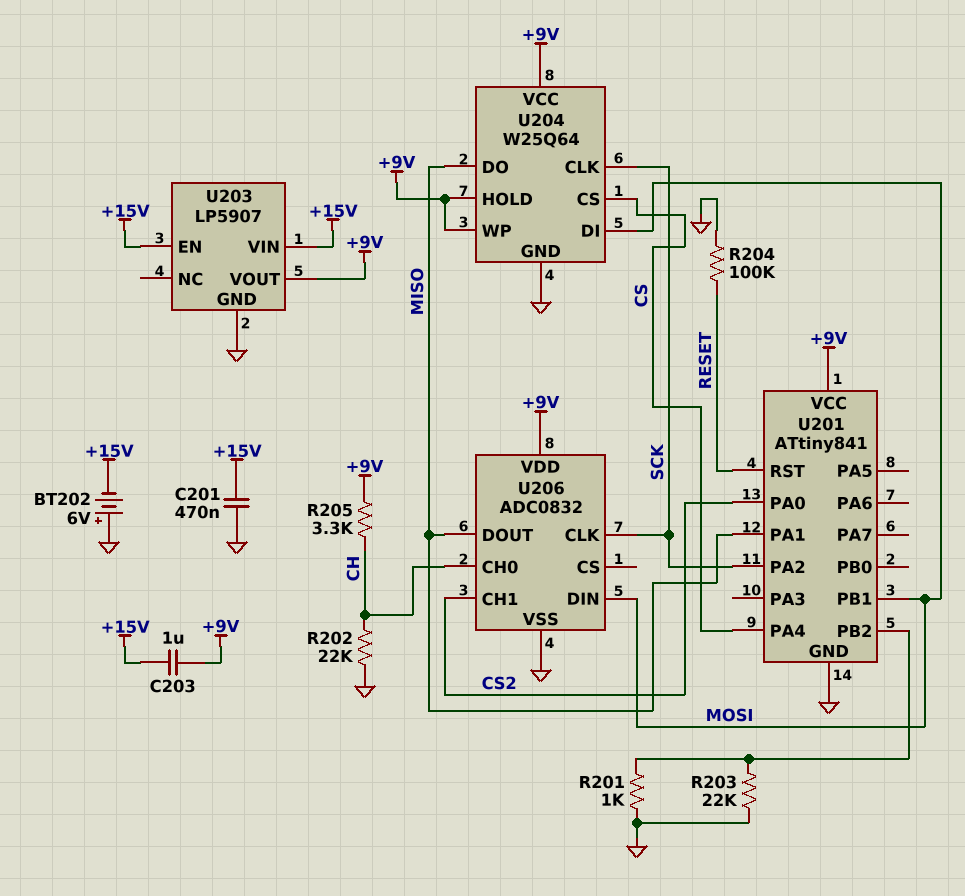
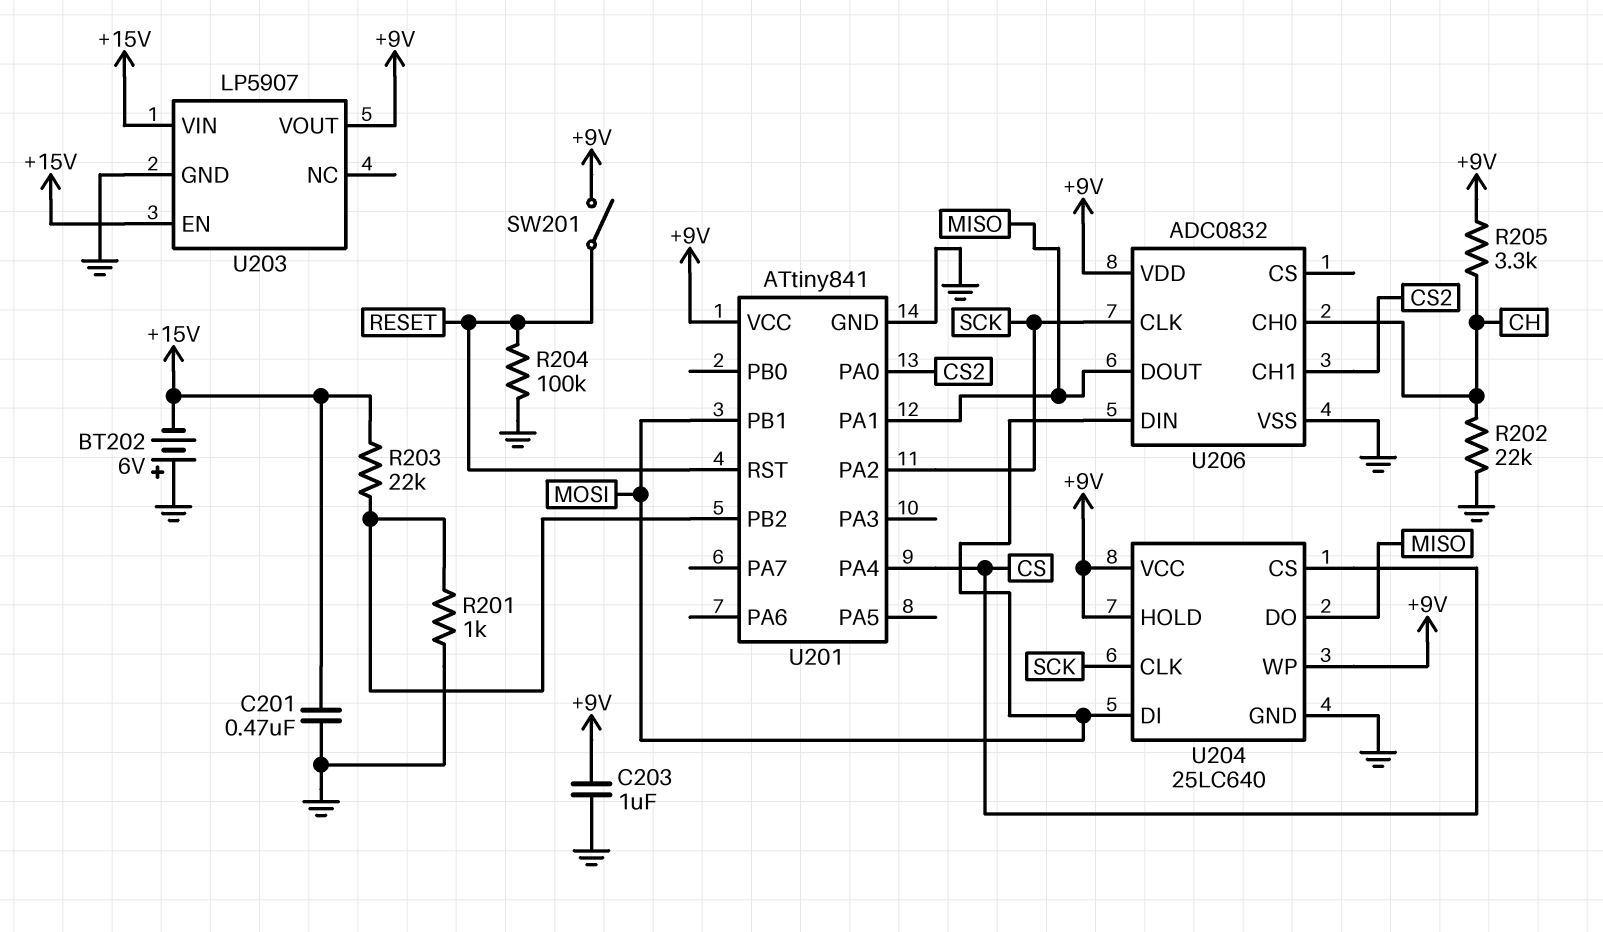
C203: 1uF (+9V, +15V) -> 1uF (+9V, GND)
R203: 22k (GND, U201/PB2) -> 22k (+15V, U201/PB2)
SW201: none -> switch (+9V, RESET)
U204: W25Q64 -> 25LC640

